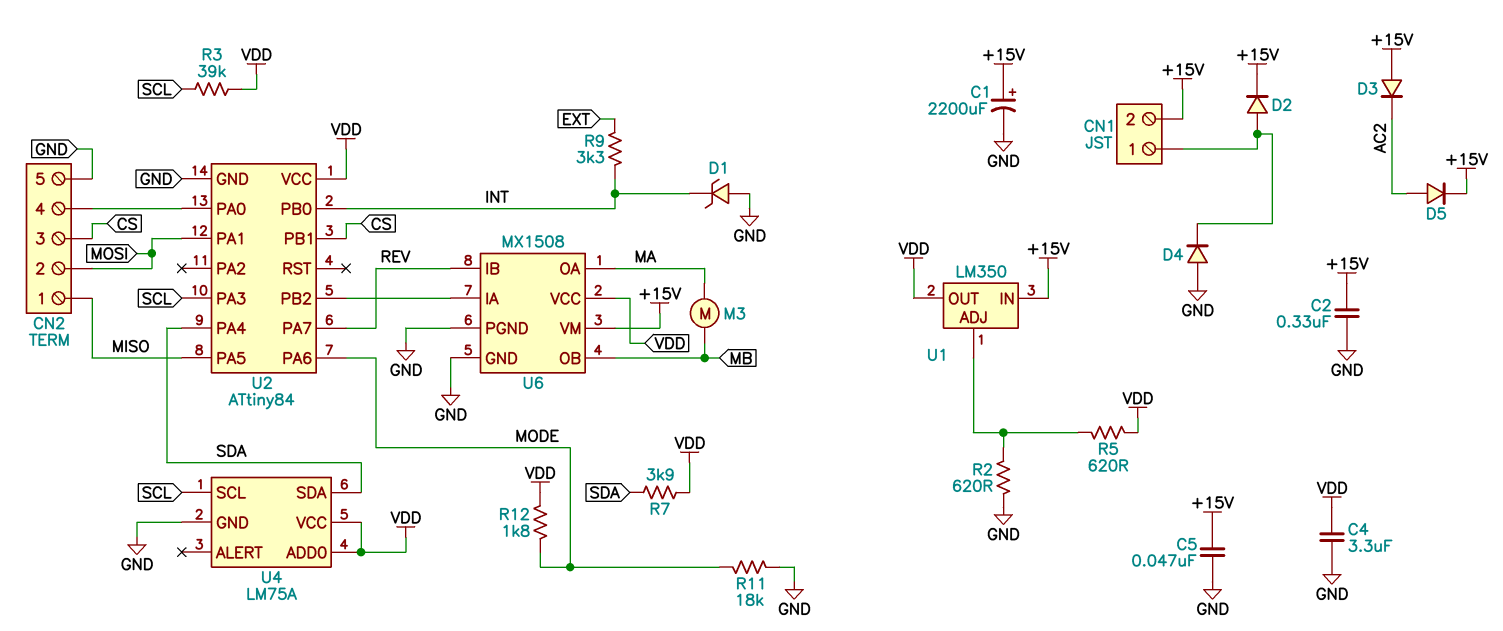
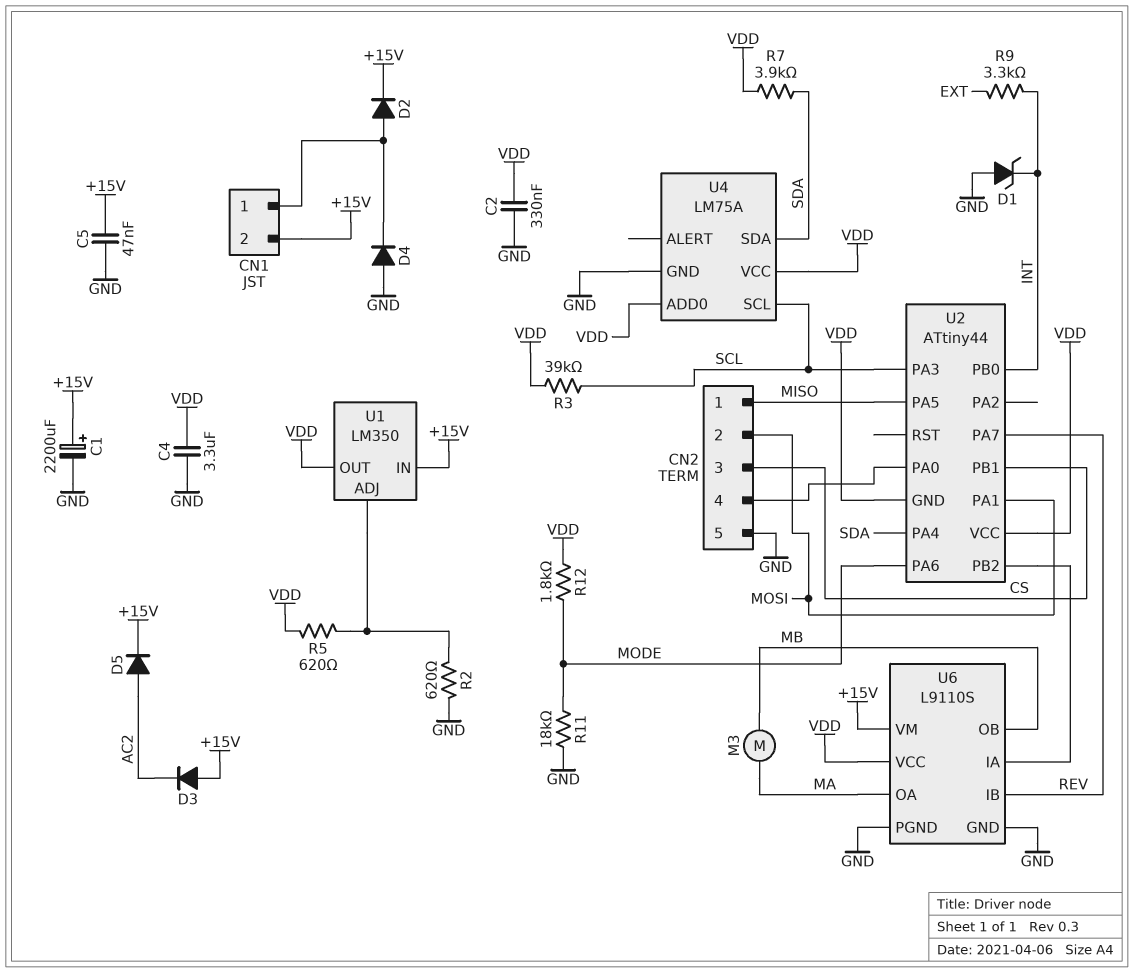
C2: 330nF (+15V, GND) -> 330nF (GND, VDD)
U2: ATtiny84 -> ATtiny44
U2 pin GND: GND -> VDD
U6: MX1508 -> L9110S

